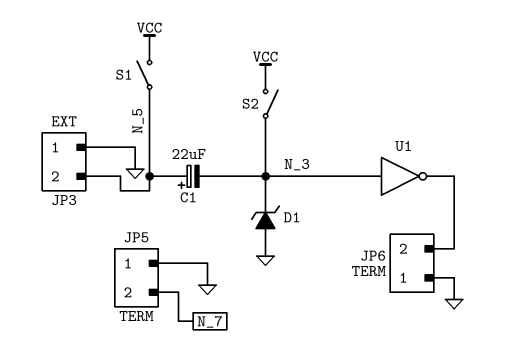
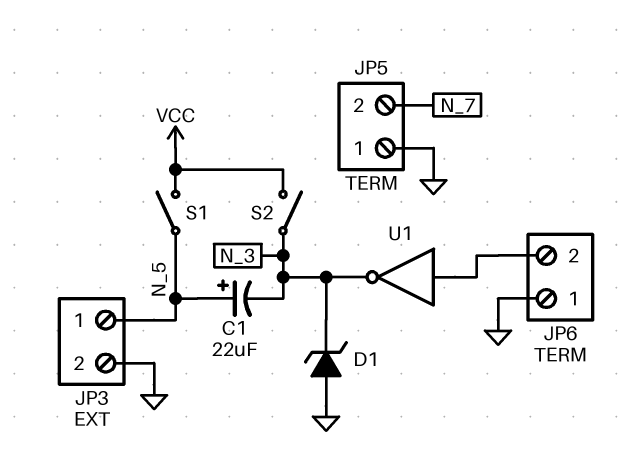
JP3 pin 1: GND -> N_5
JP3 pin 2: N_5 -> GND
U1: NOT (in N_3, out JP6/2) -> NOT (in JP6/2, out N_3)

